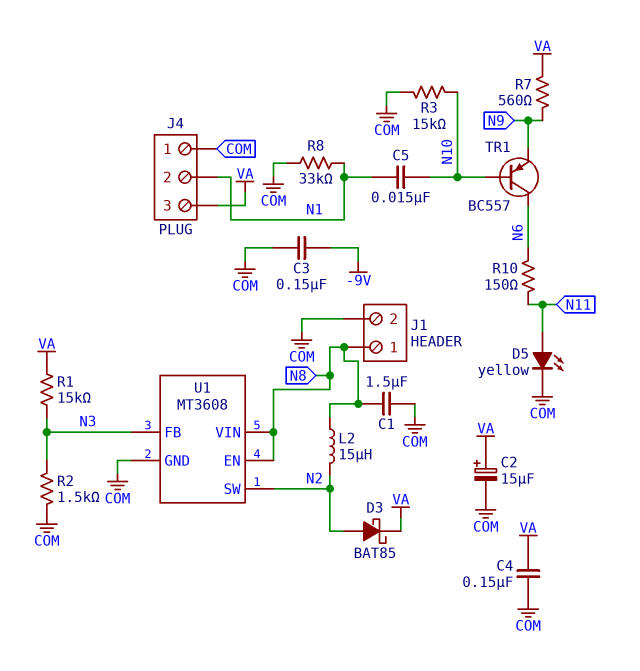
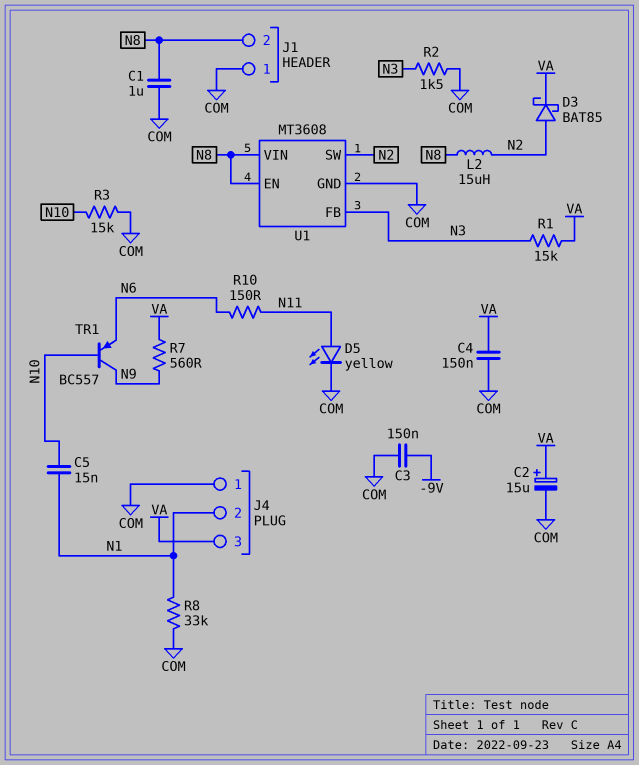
C1: 1.5uF (COM, N8) -> 1uF (COM, N8)
J1 pin 1: N8 -> COM
J1 pin 2: COM -> N8
TR1: PNP BC557 (B N10, C N6, E N9) -> PNP BC557 (B N10, C N9, E N6)

